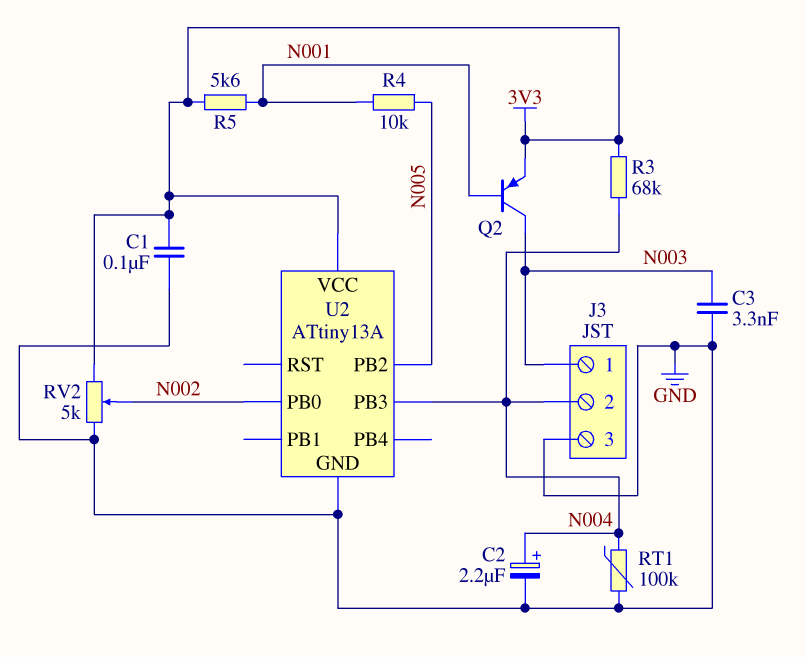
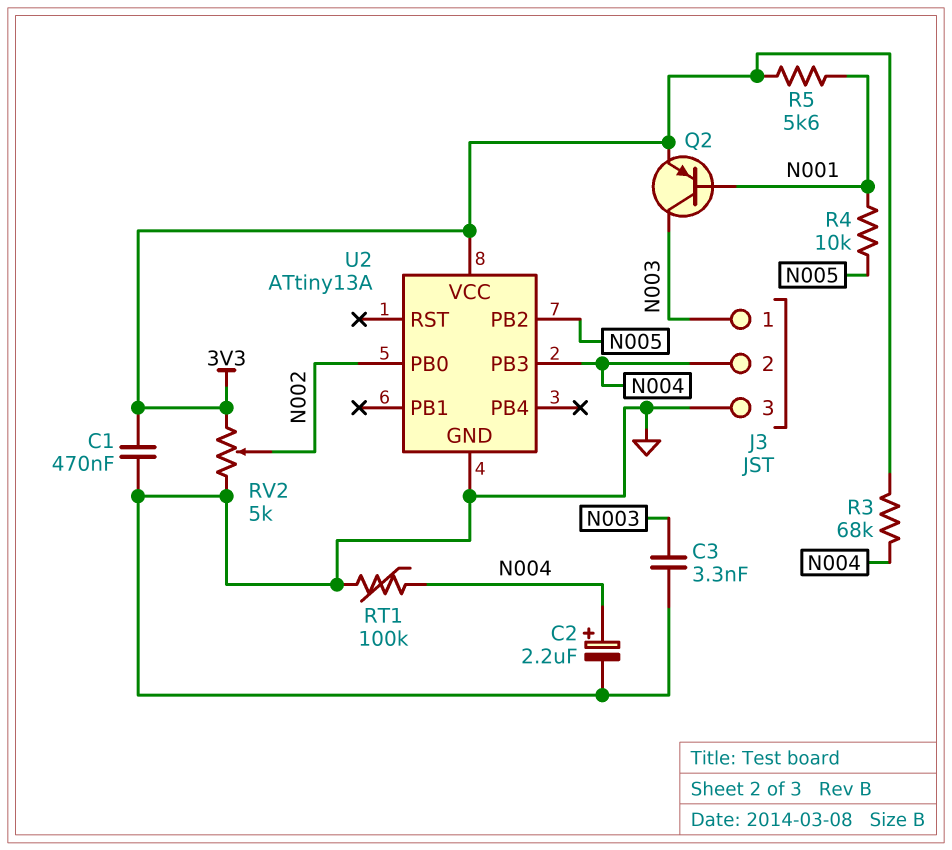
C1: 100nF (3V3, GND) -> 470nF (3V3, GND)

